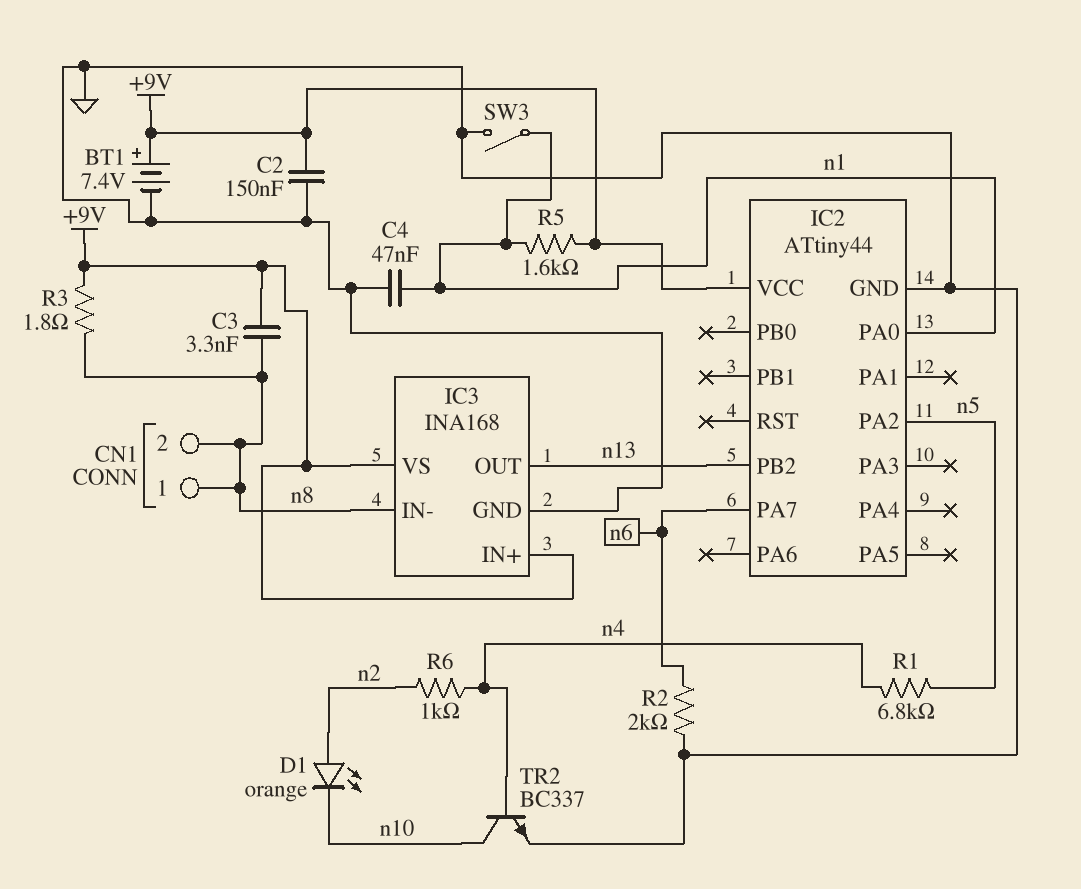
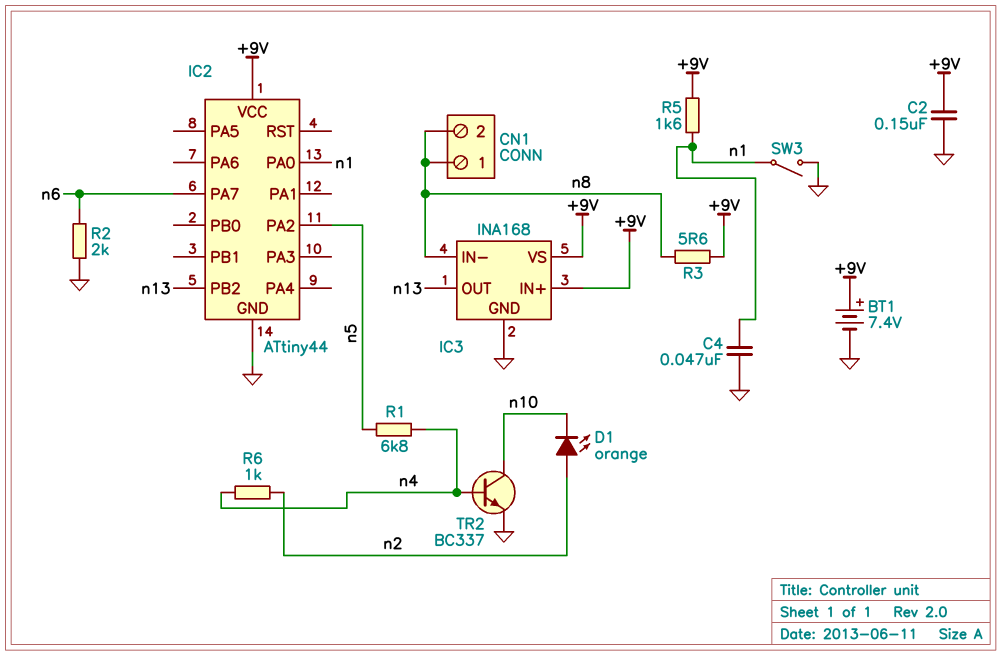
C3: 3.3nF (+9V, n8) -> none
R3: 1.8 (+9V, n8) -> 5.6 (+9V, n8)

